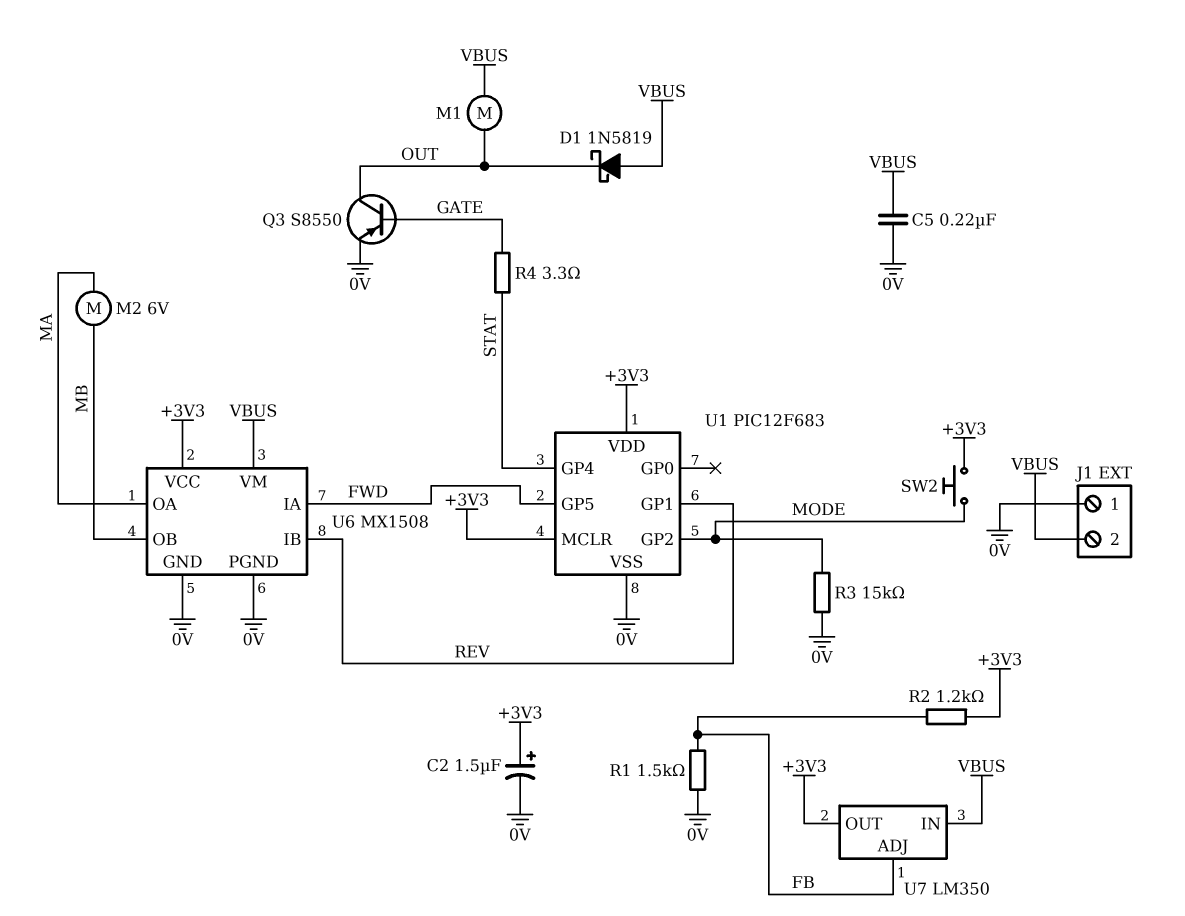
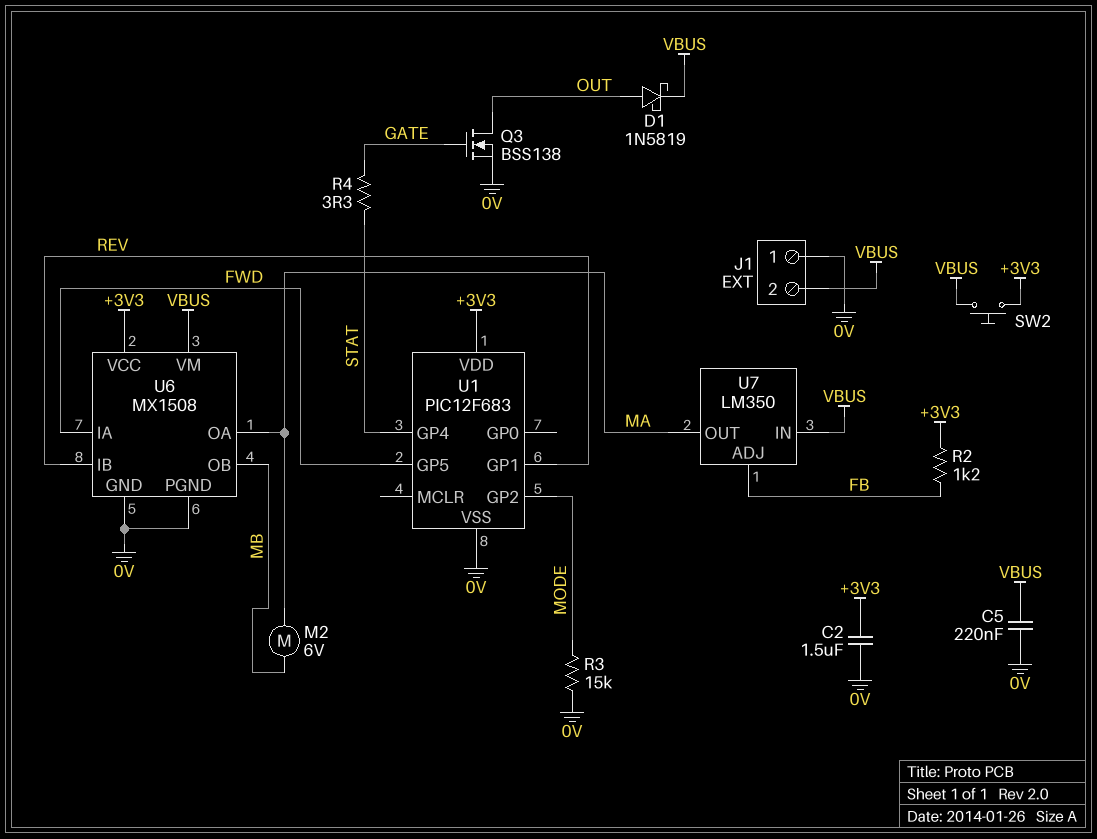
C2: 1.5uF (plus +3V3, minus 0V) -> 1.5uF (+3V3, 0V)
D1: schottky 1N5819 (A VBUS, K OUT) -> schottky 1N5819 (A OUT, K VBUS)
M1: motor (OUT, VBUS) -> none
Q3: PNP S8550 (B GATE, C OUT, E 0V) -> NMOS BSS138 (G GATE, D OUT, S 0V)
R1: 1.5k (0V, FB) -> none
SW2: button (+3V3, MODE) -> button (+3V3, VBUS)
U1 pin MCLR: +3V3 -> none
U7 pin OUT: +3V3 -> MA

